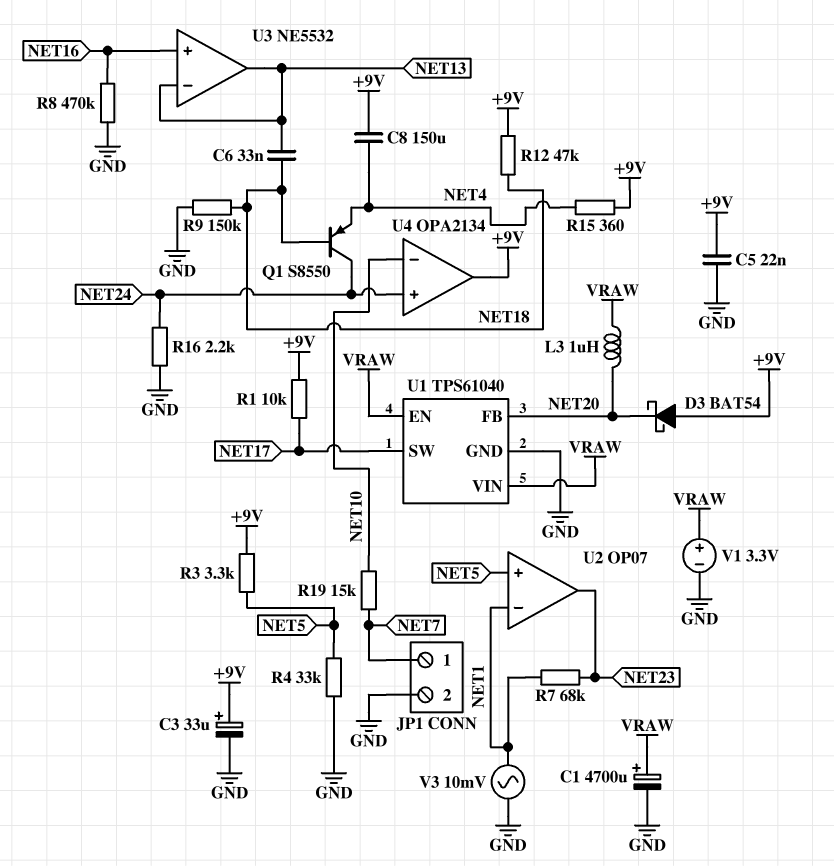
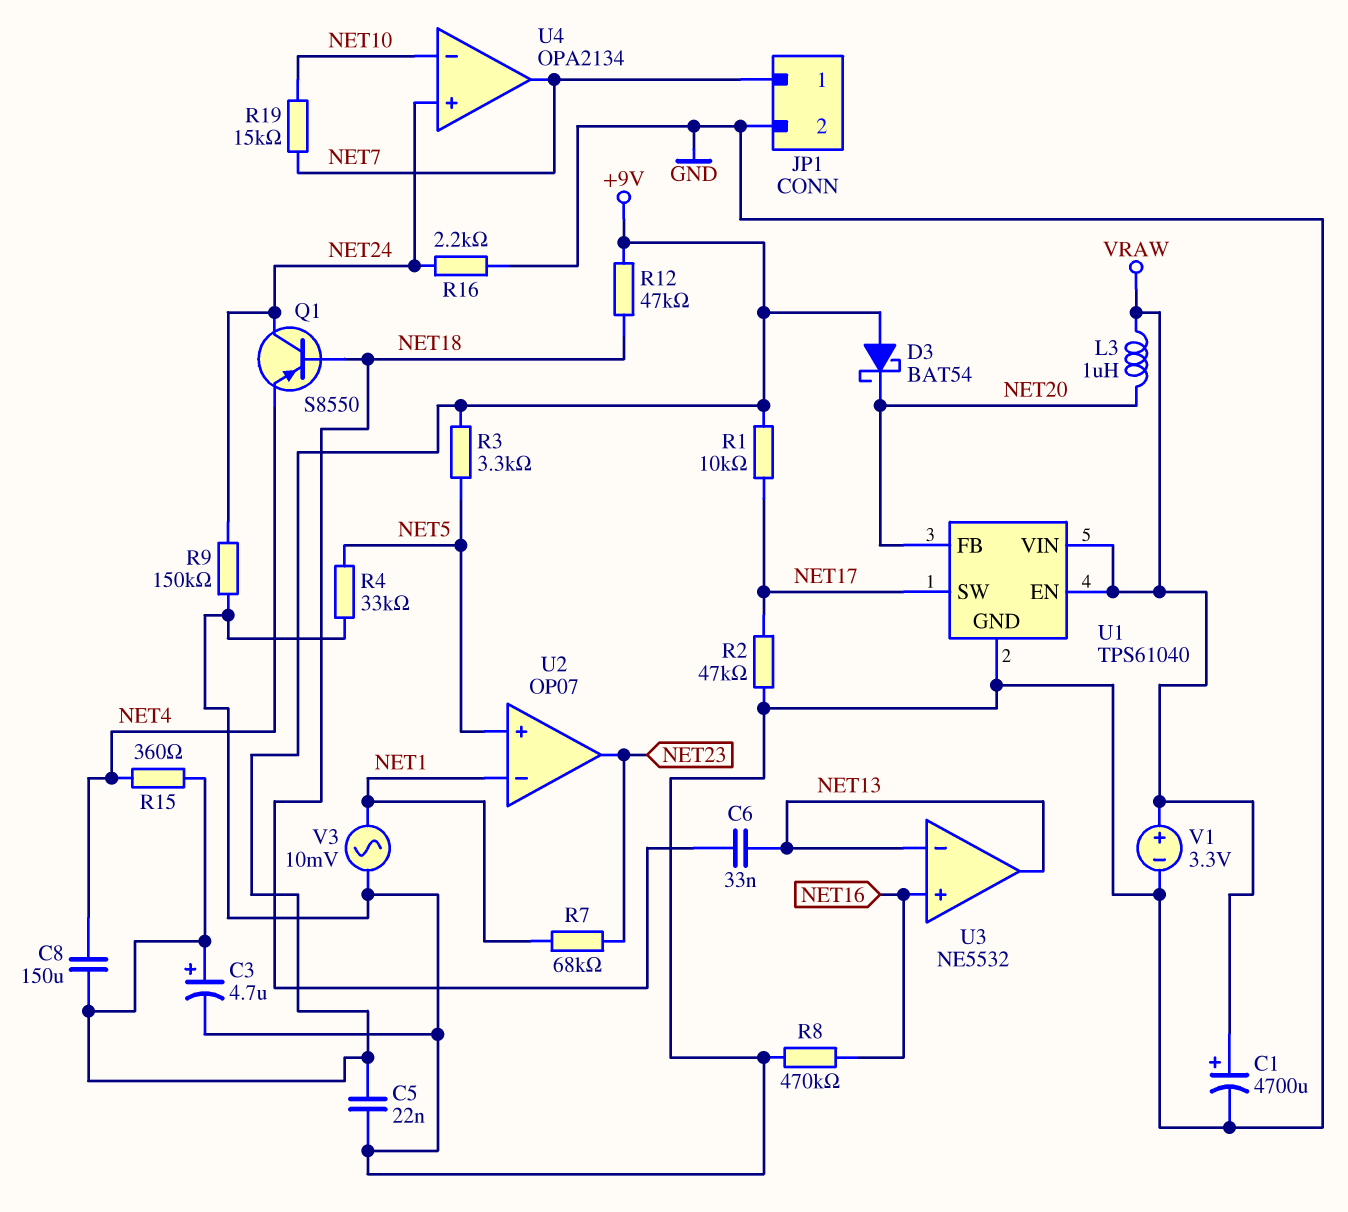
C3: 33uF (plus +9V, minus GND) -> 4.7uF (plus +9V, minus GND)
R2: none -> 47k (GND, NET17)
R9: 150k (GND, NET18) -> 150k (GND, NET24)
U4 pin out: +9V -> NET7

